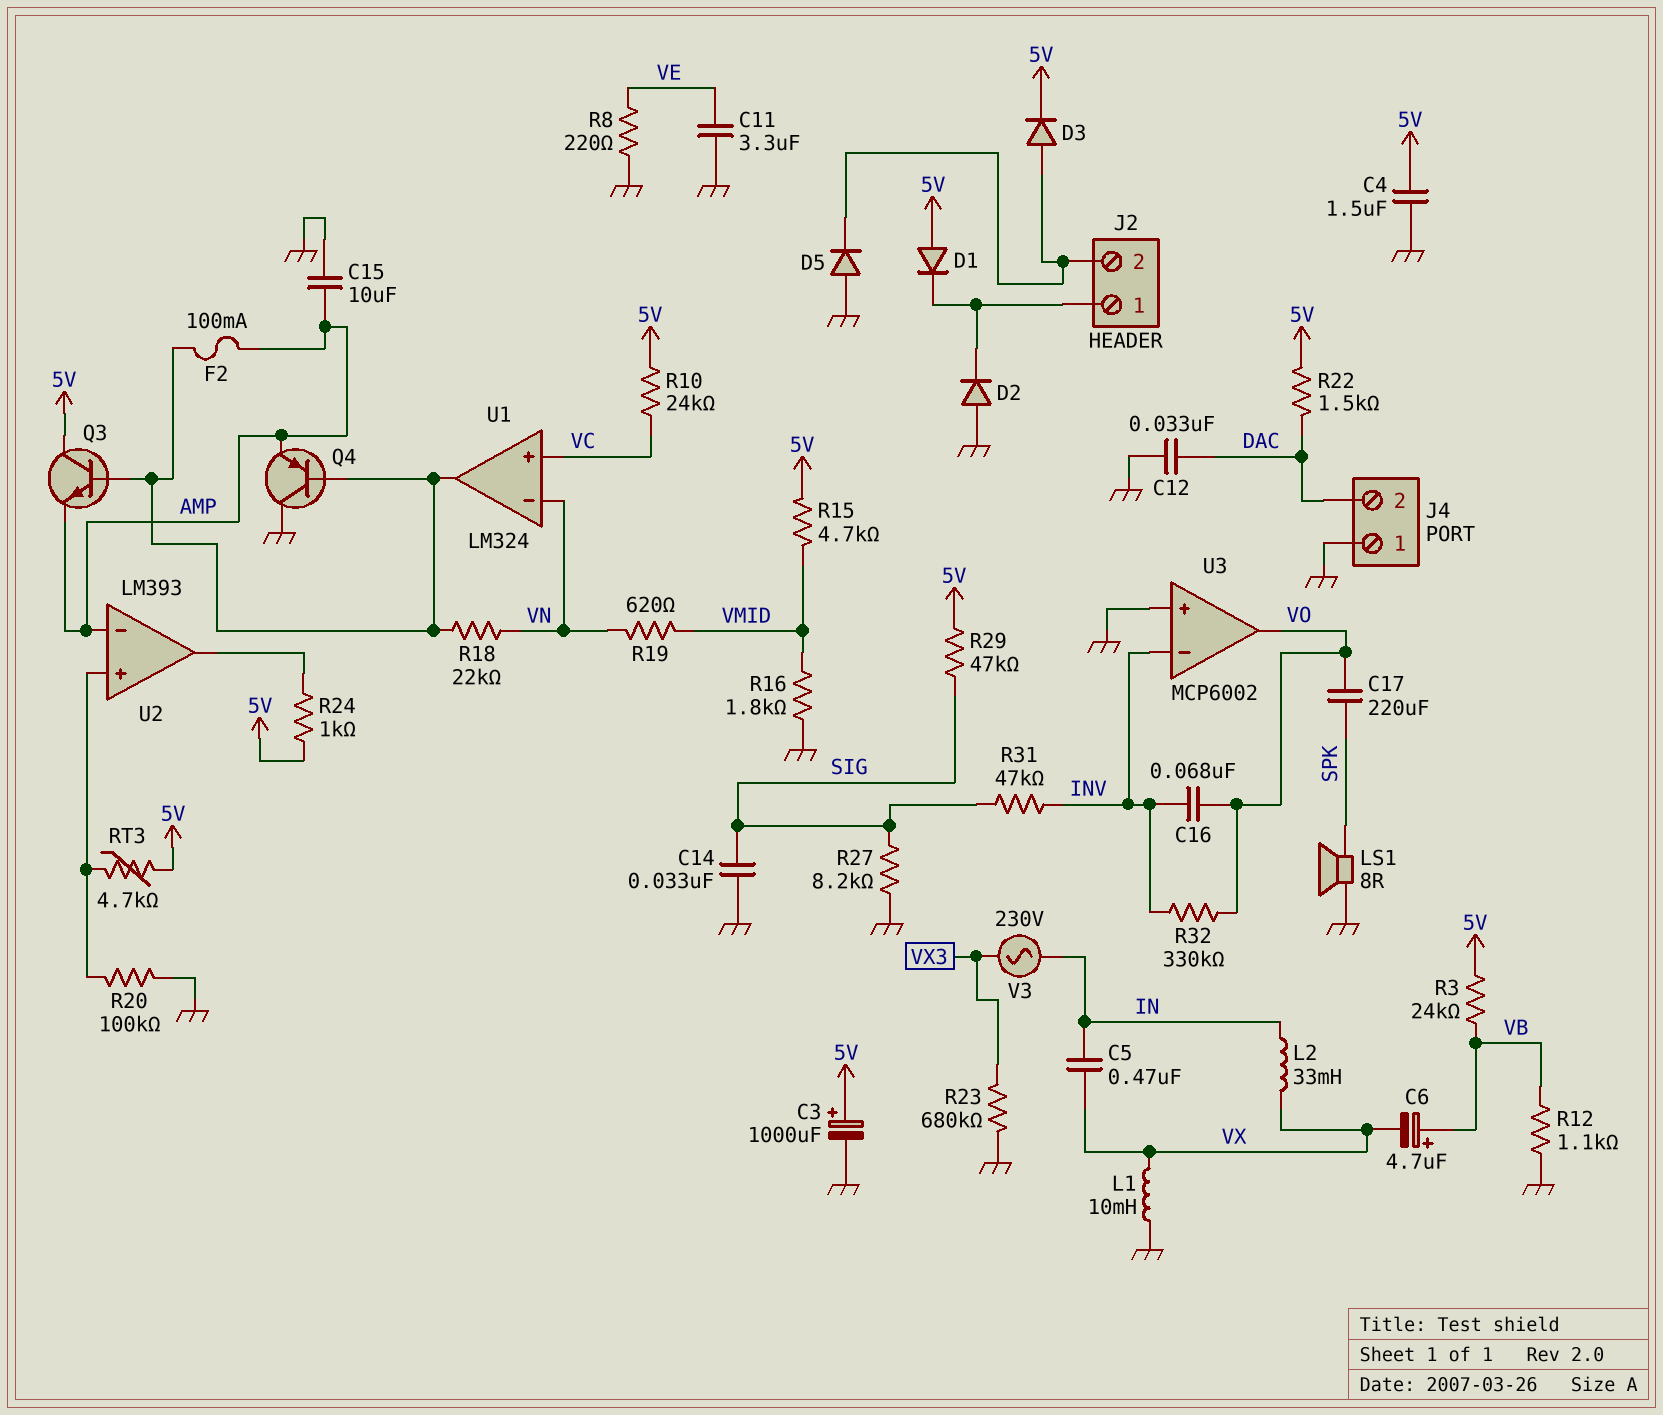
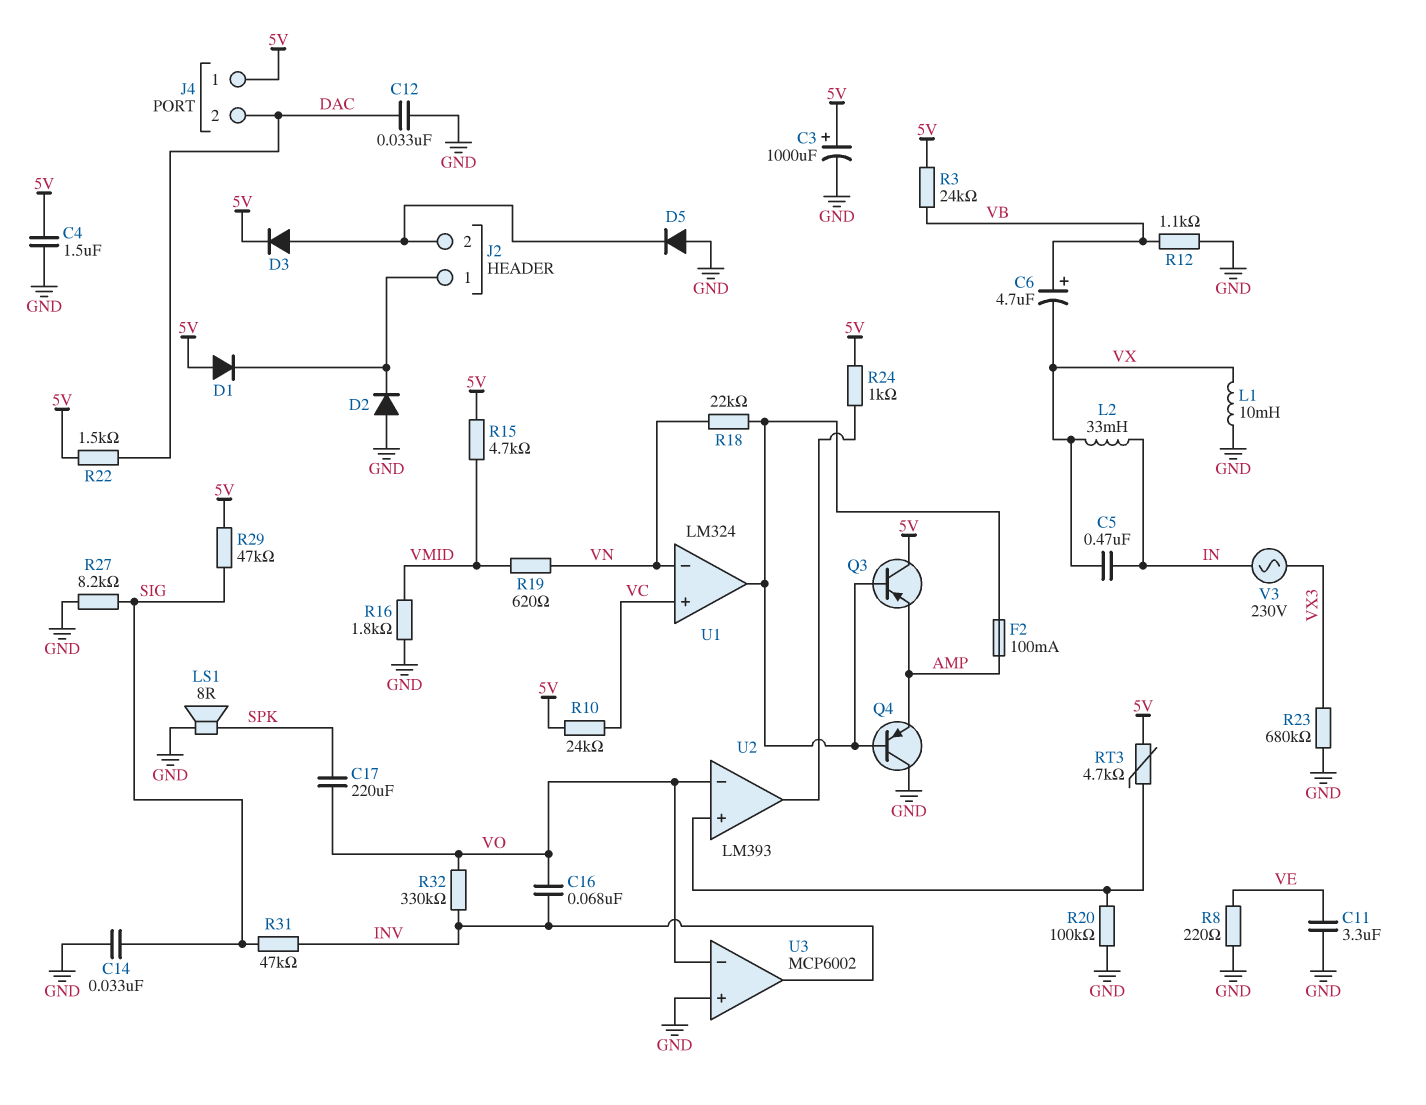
C15: 10uF (AMP, GND) -> none
J4 pin 1: GND -> 5V
Q3: NPN (B U1/out, C 5V, E AMP) -> PNP (B U1/out, C 5V, E AMP)
U2 pin in-: AMP -> VO
U3 pin in-: INV -> VO
U3 pin out: VO -> INV

